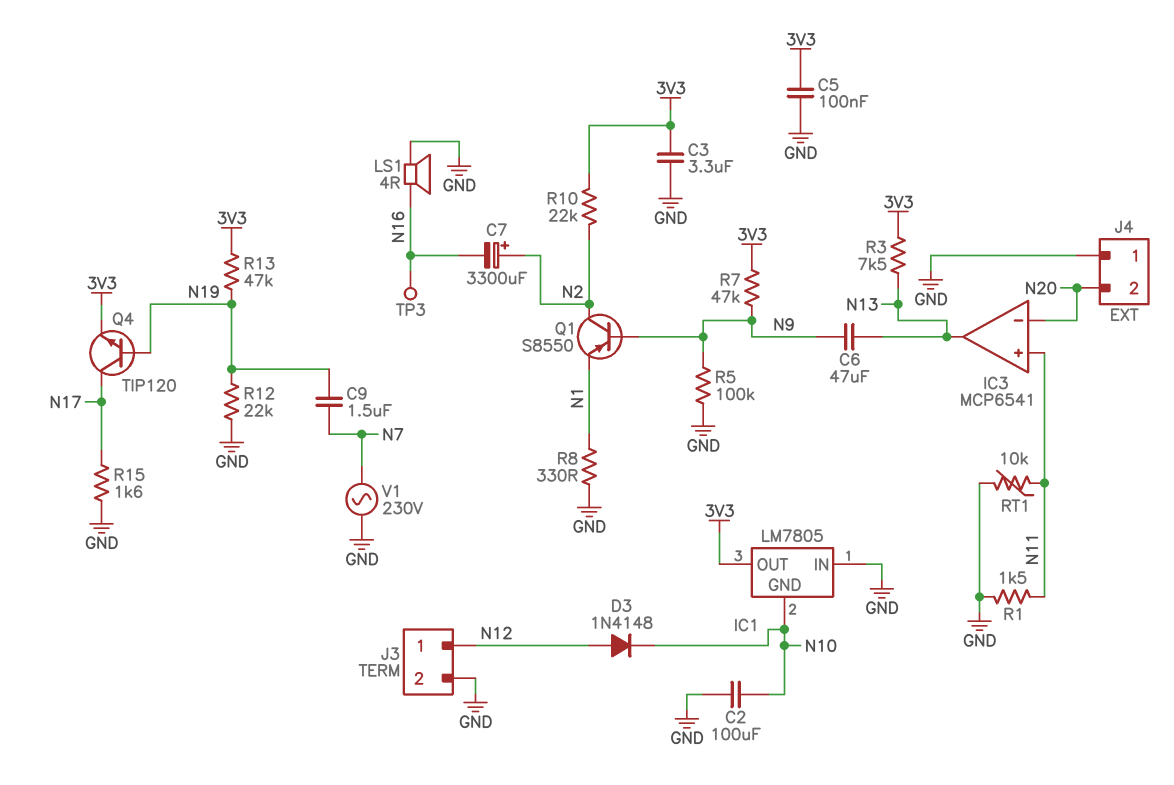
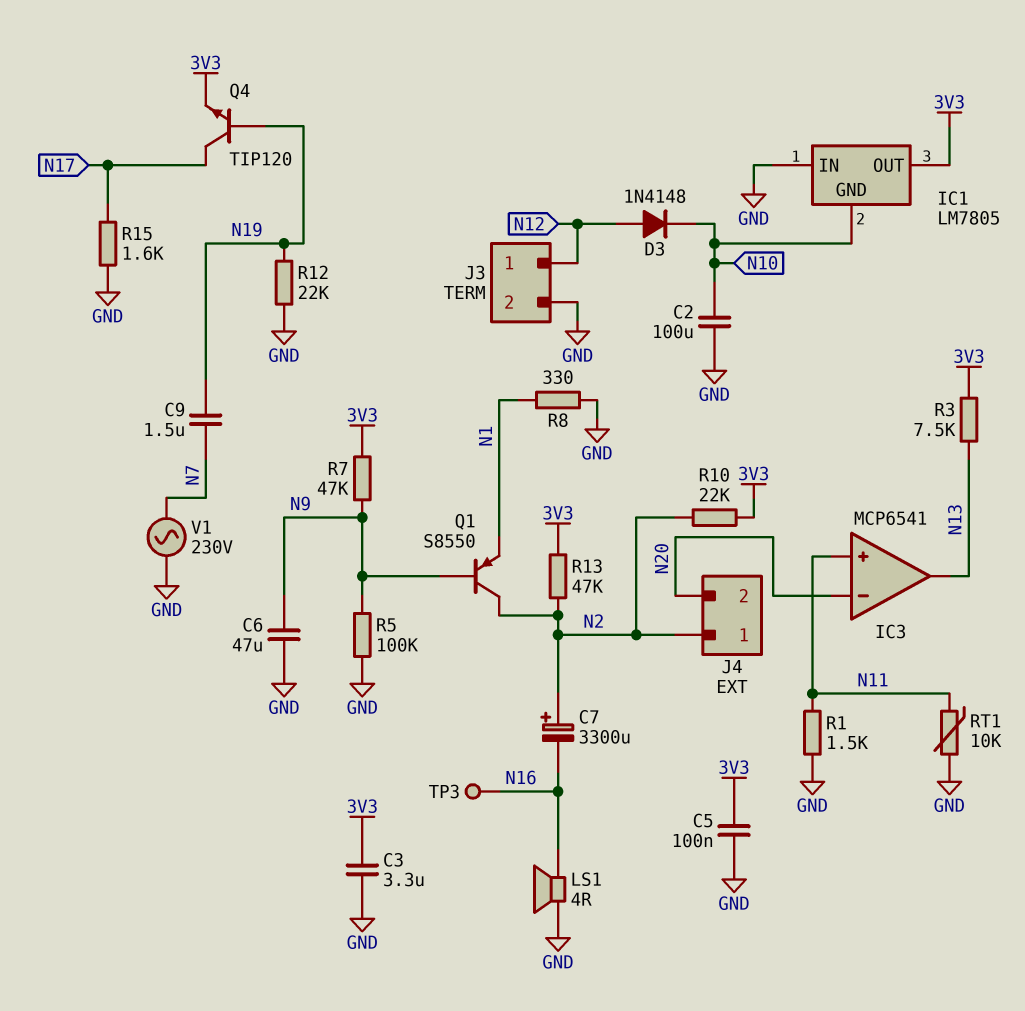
C6: 47uF (N9, N13) -> 47uF (GND, N9)
J4 pin 1: GND -> N2
R13: 47k (3V3, N19) -> 47k (3V3, N2)

